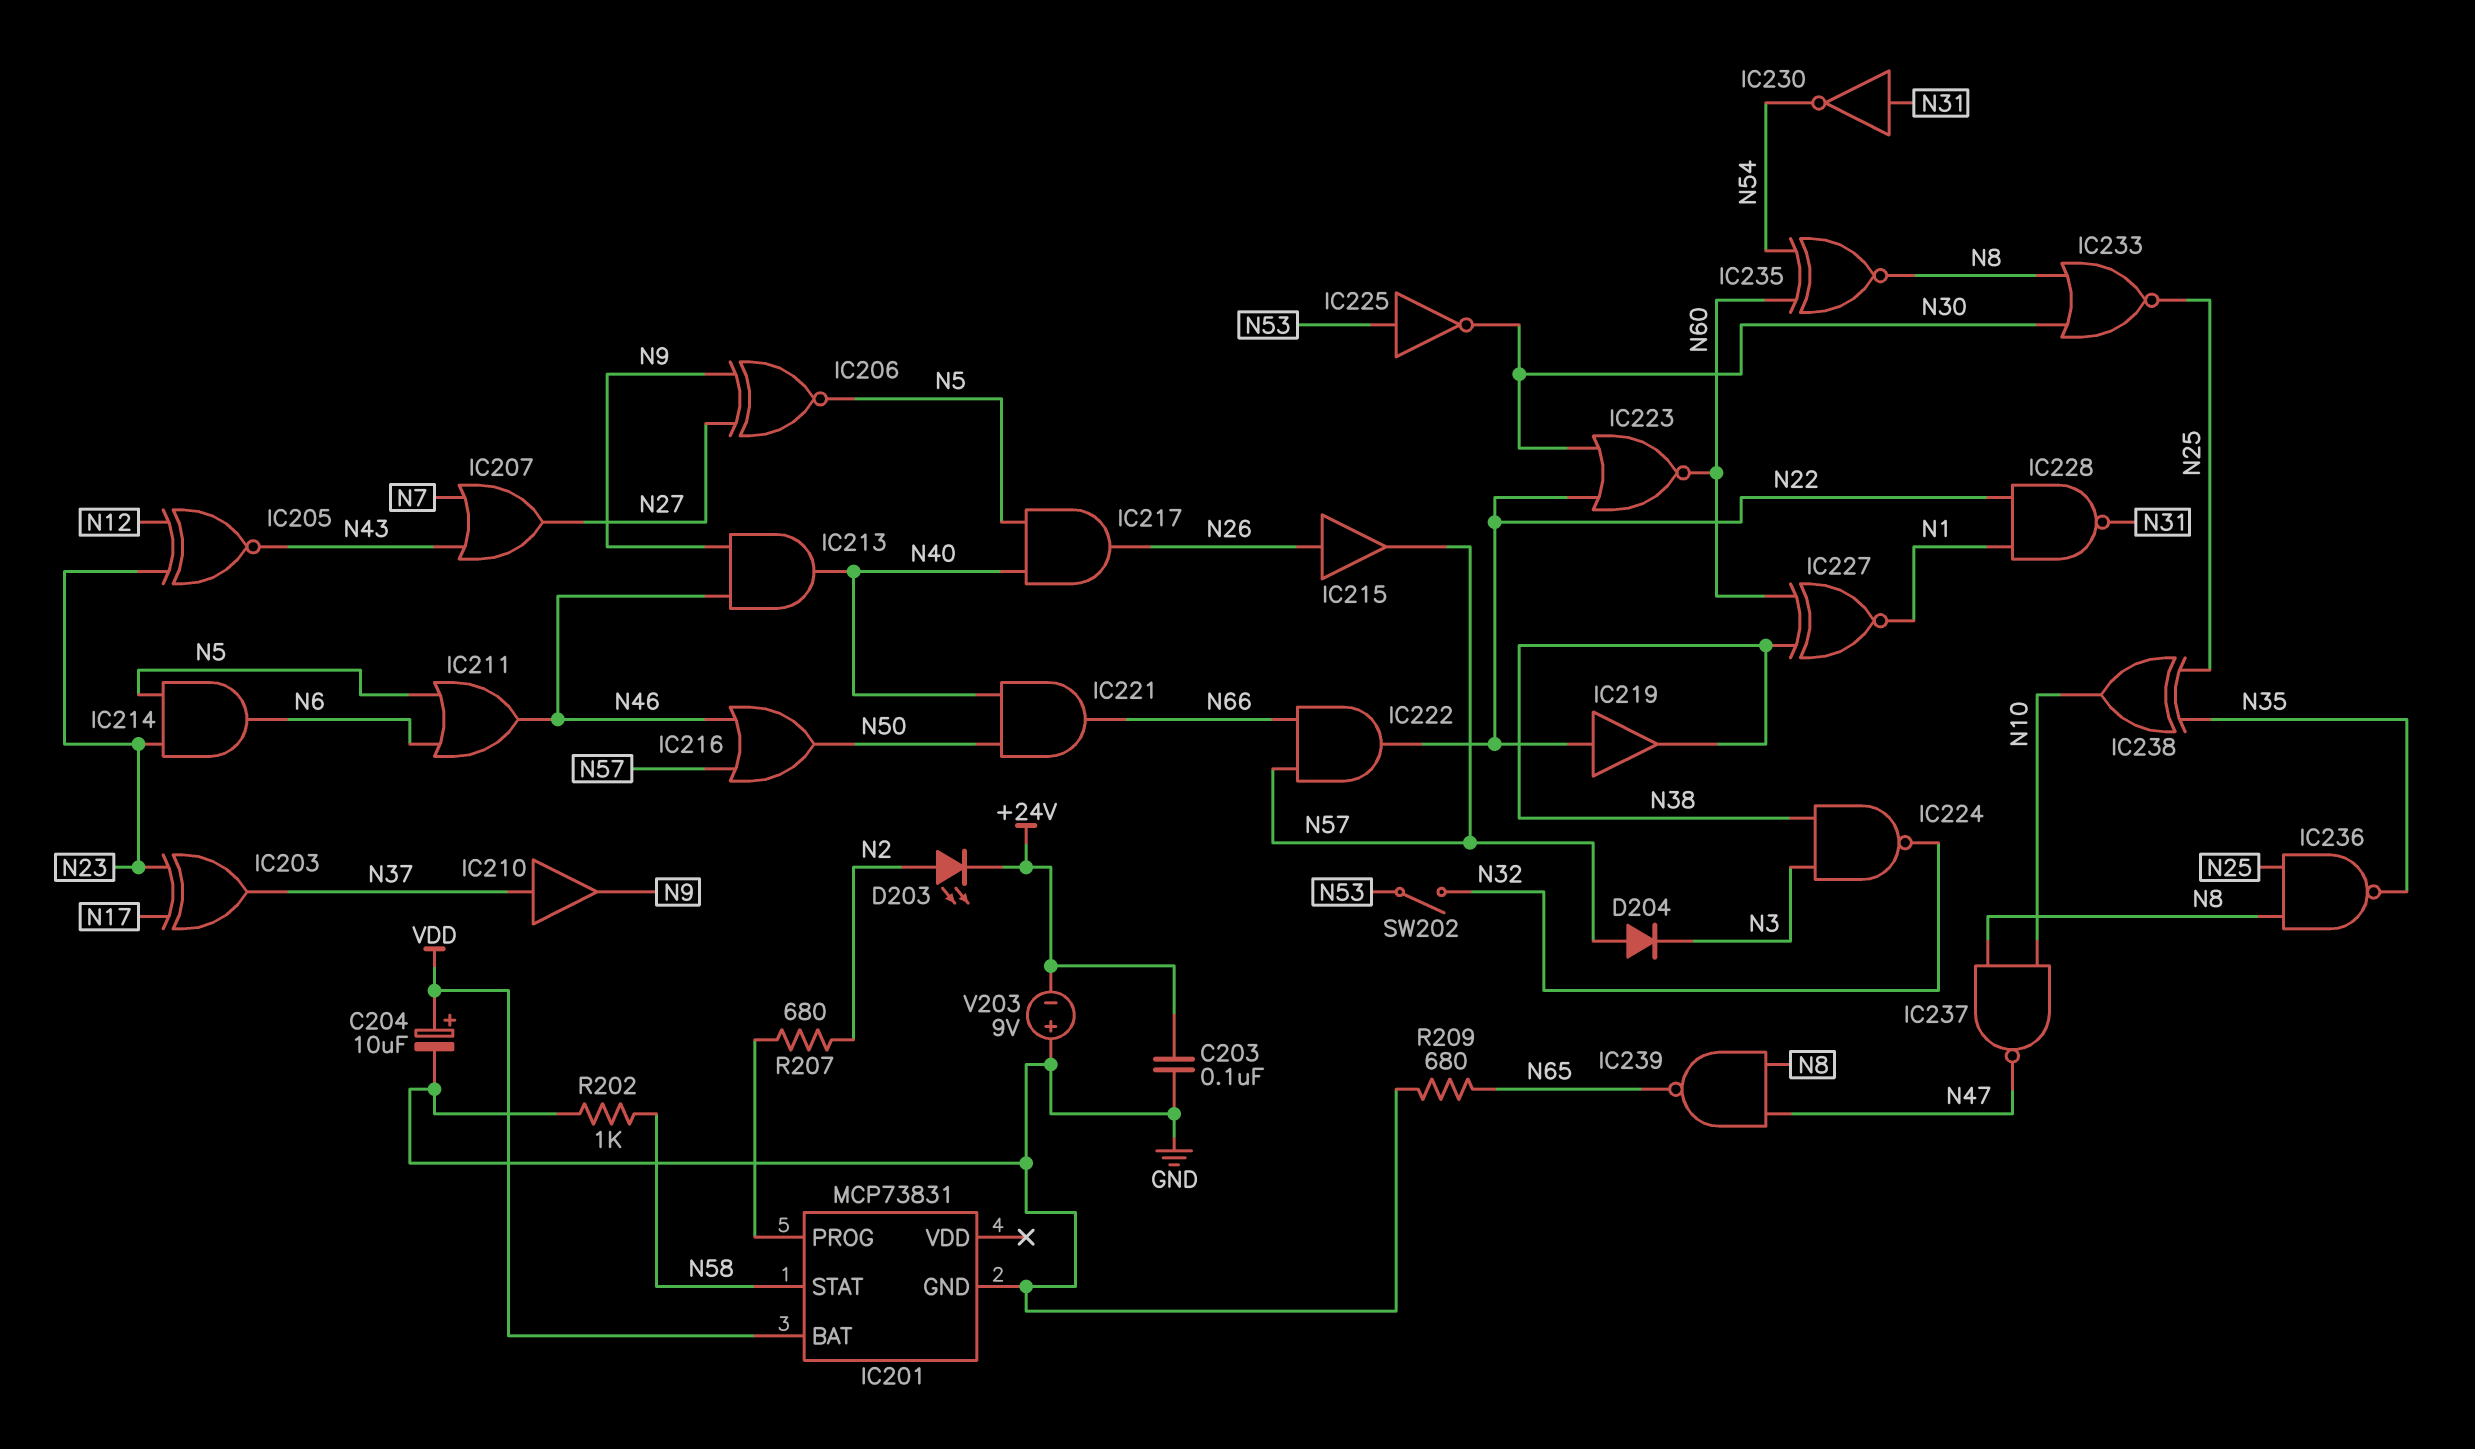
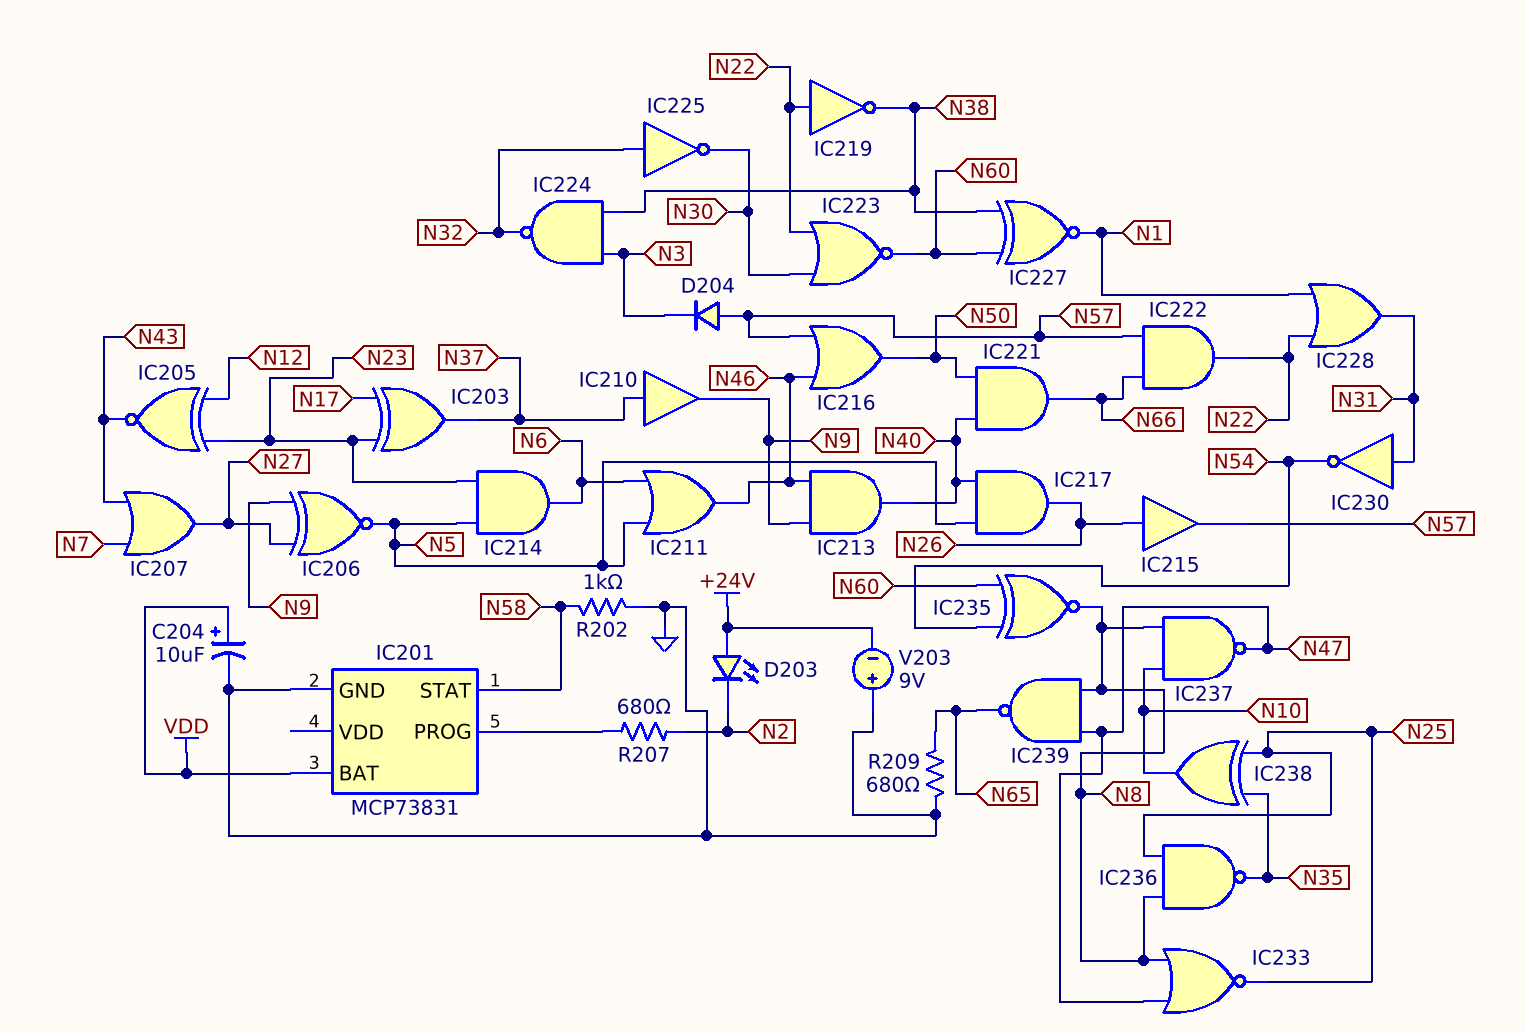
C203: 100nF (+24V, GND) -> none
D203: LED (A N2, K +24V) -> LED (A +24V, K N2)
IC219: buffer (in N22, out N38) -> NOT (in N22, out N38)
IC225: NOT (in N53, out N30) -> NOT (in N32, out N30)
IC228: NAND (in N1, in N22, out N31) -> OR (in N1, in N22, out N31)
IC233: NOR (in N8, in N30, out N25) -> NOR (in N8, in N47, out N25)
SW202: switch (N32, N53) -> none

